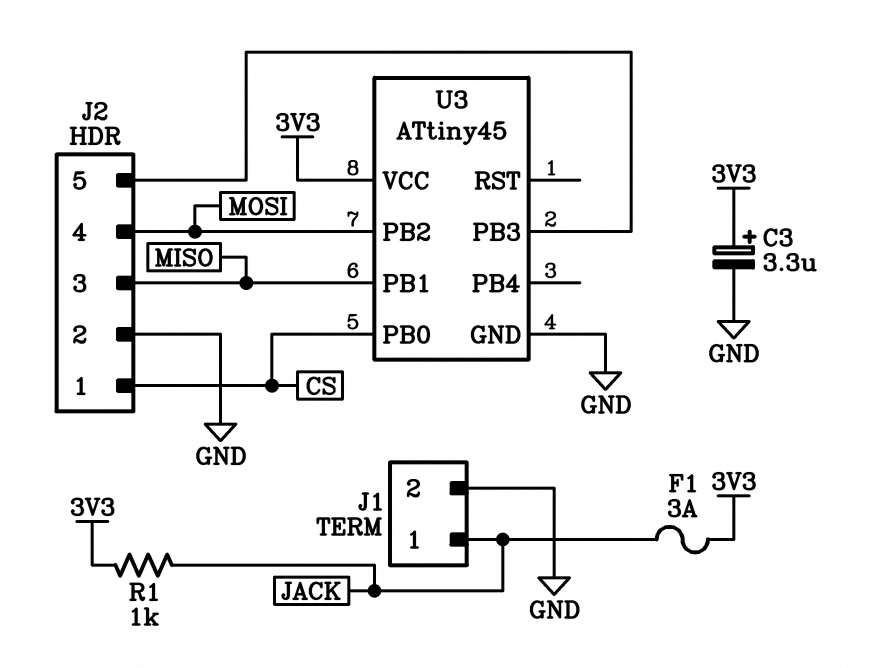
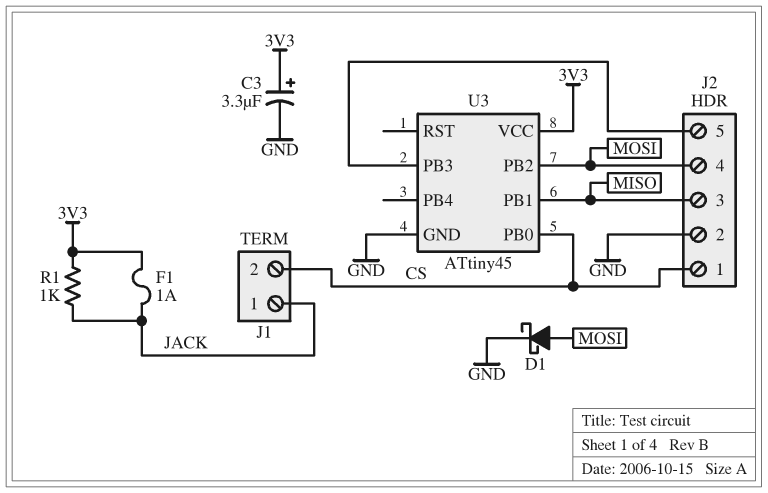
D1: none -> schottky (A MOSI, K GND)
F1: 3A (3V3, JACK) -> 1A (3V3, JACK)
J1 pin 2: GND -> CS

